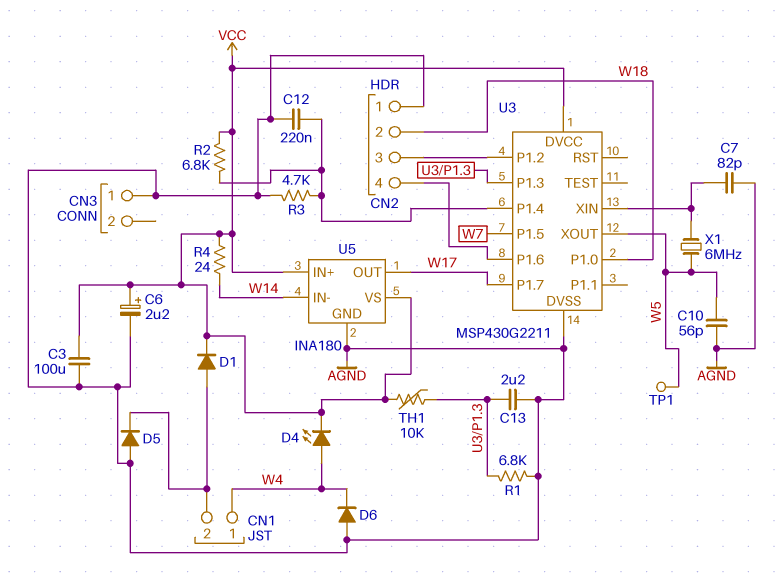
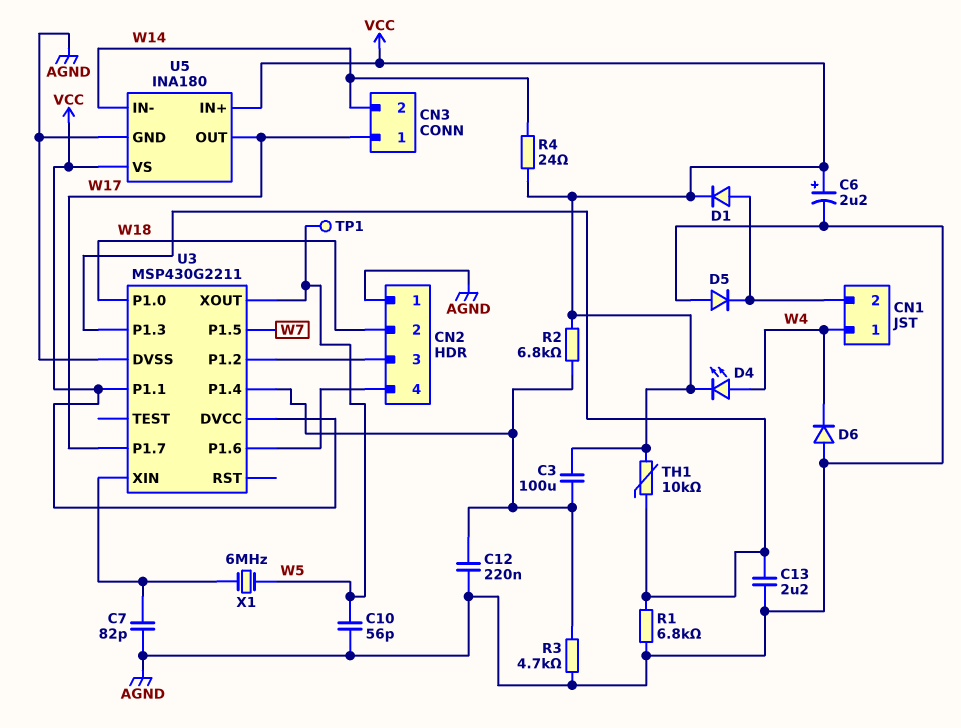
C3: 100uF (AGND, VCC) -> 100uF (U3/P1.4, VCC)
CN3 pin 1: AGND -> W17
CN3 pin 2: none -> W14
U3 pin P1.1: none -> VCC

